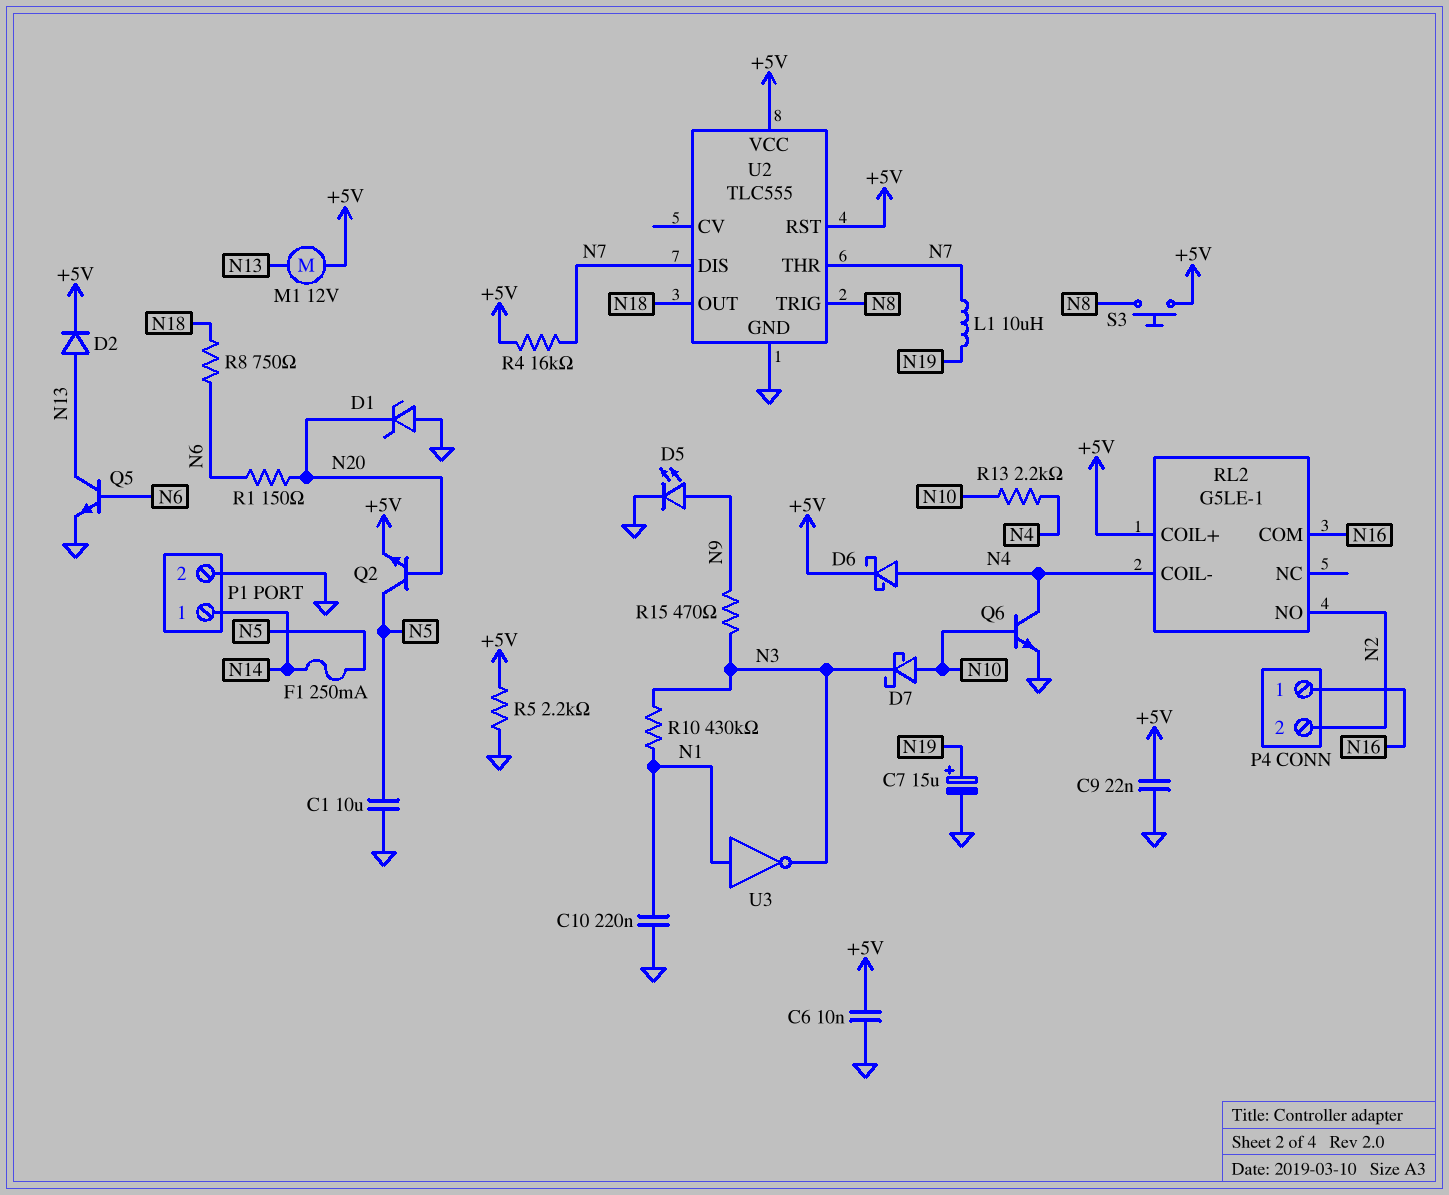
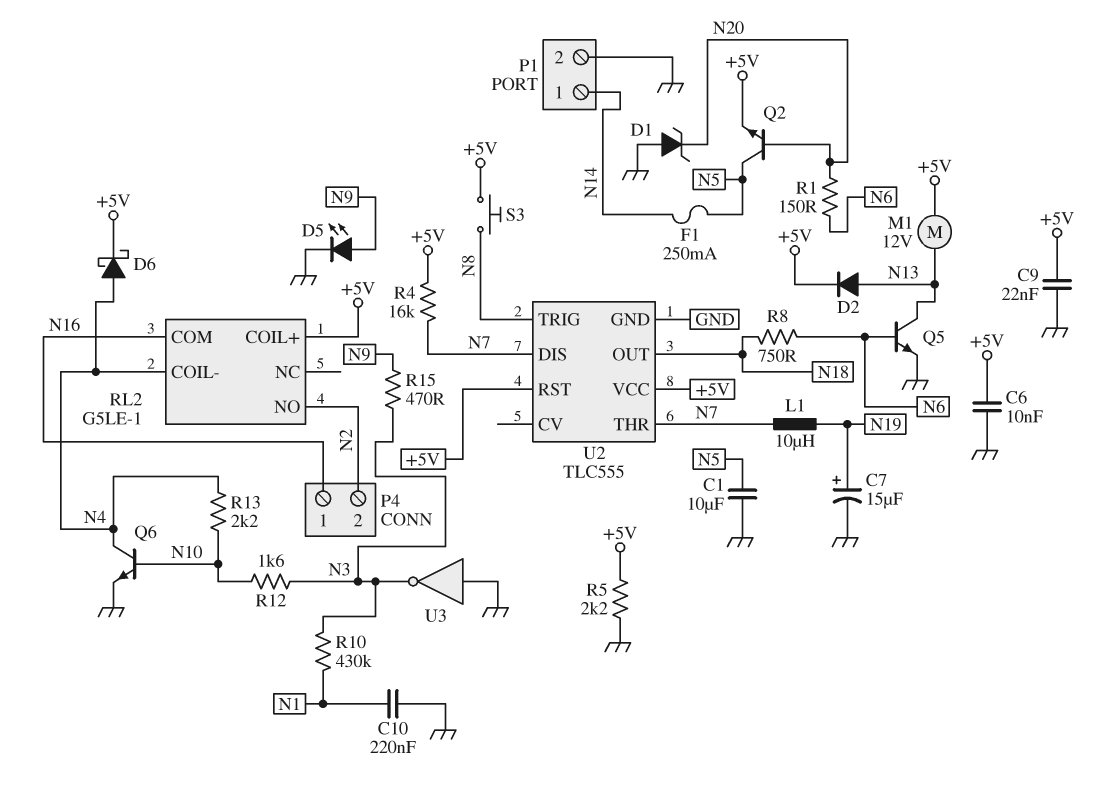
D7: schottky (A N10, K N3) -> none
R12: none -> 1.6k (N3, N10)
U3: NOT (in N1, out N3) -> NOT (in GND, out N3)

